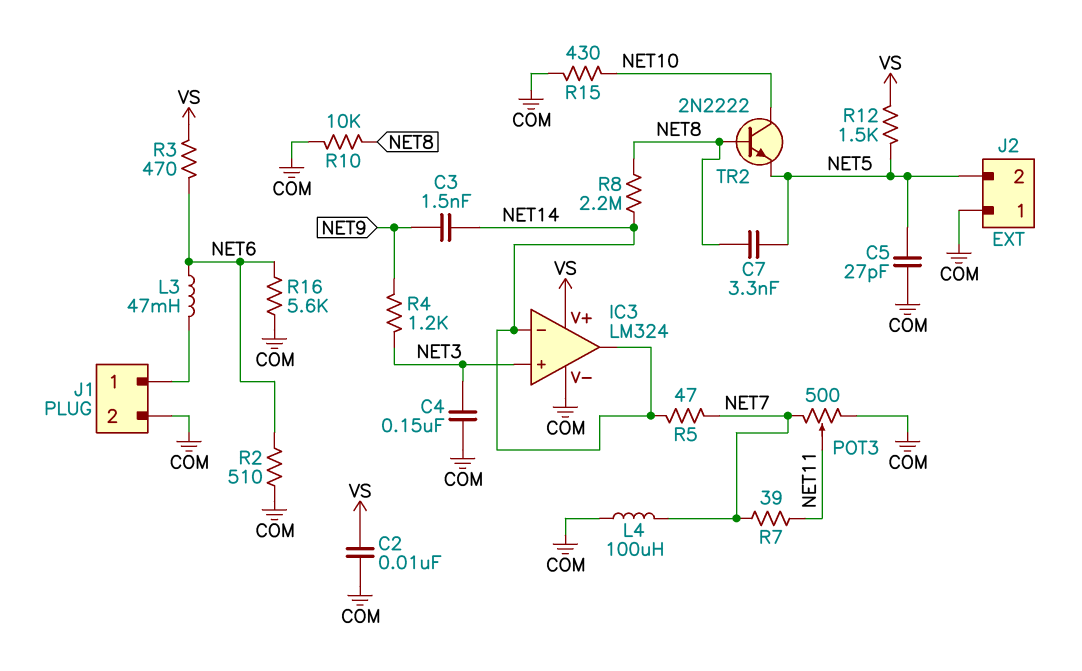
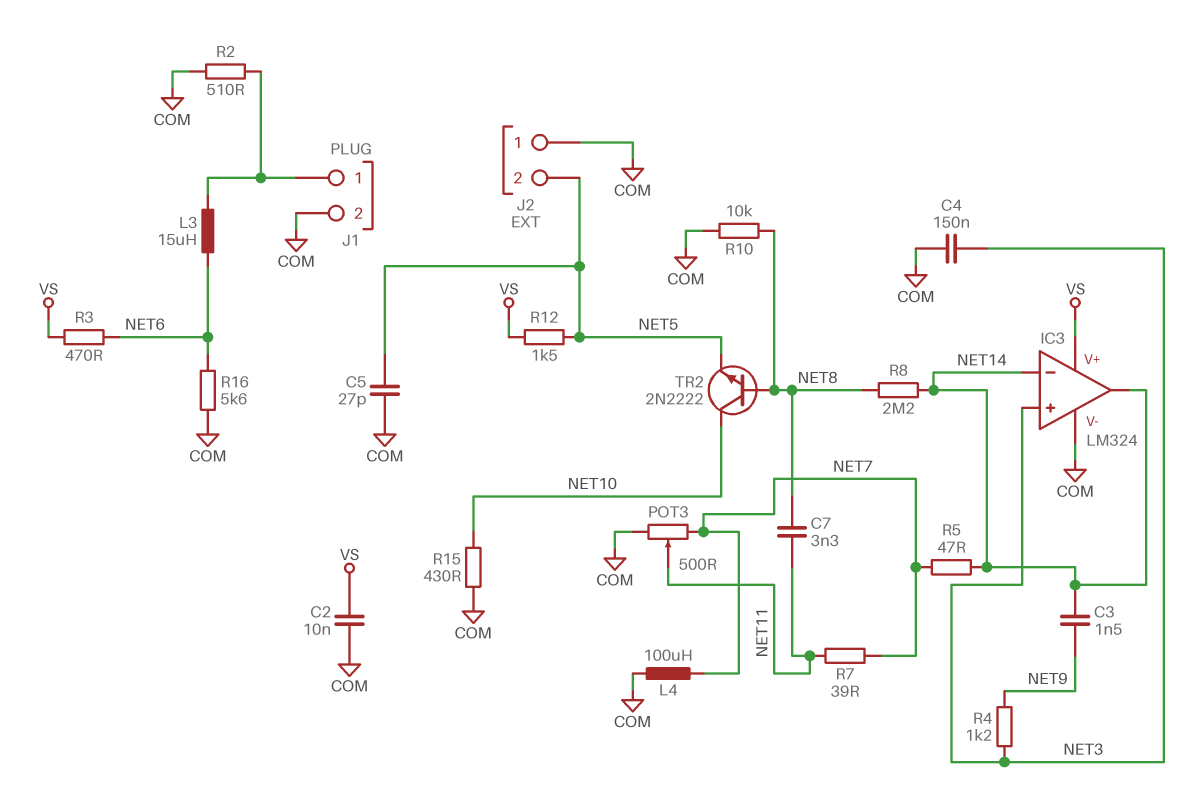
C7: 3.3nF (NET5, NET8) -> 3.3nF (NET8, NET11)
L3: 47mH (J1/1, NET6) -> 15uH (J1/1, NET6)
R2: 510 (COM, NET6) -> 510 (COM, J1/1)

